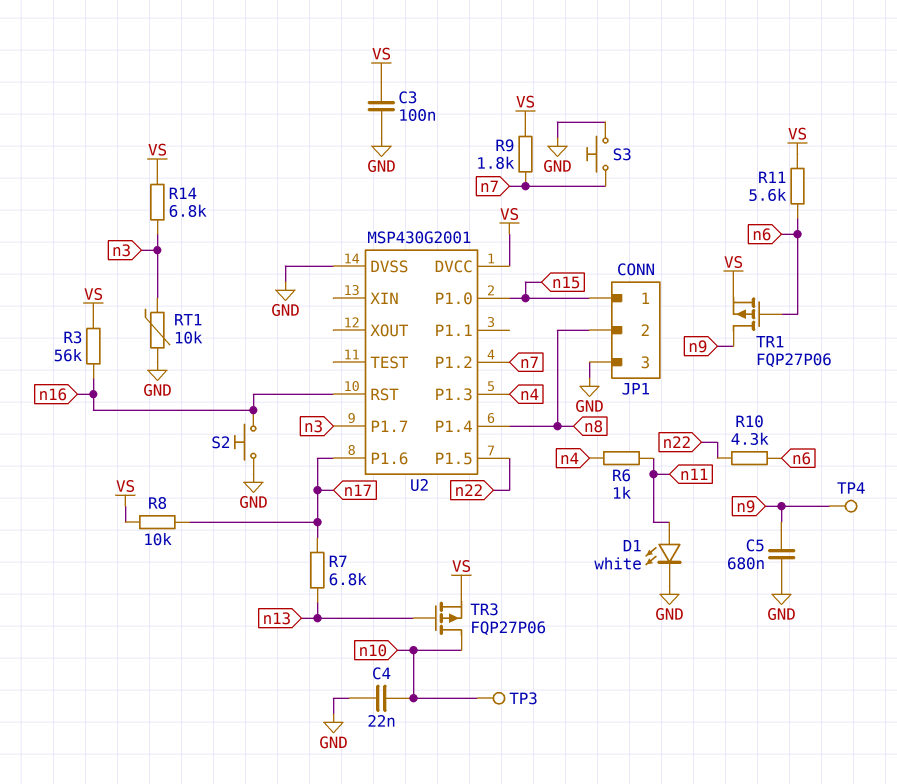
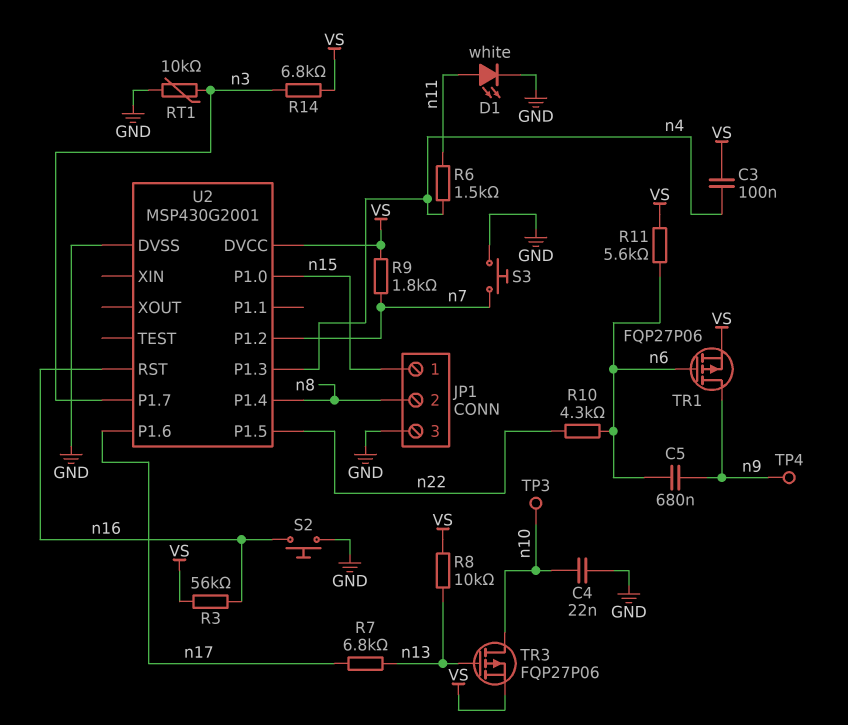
C3: 100nF (GND, VS) -> 100nF (VS, n4)
C5: 680nF (GND, n9) -> 680nF (n6, n9)
R6: 1k (n4, n11) -> 1.5k (n4, n11)
R8: 10k (VS, n17) -> 10k (VS, n13)

